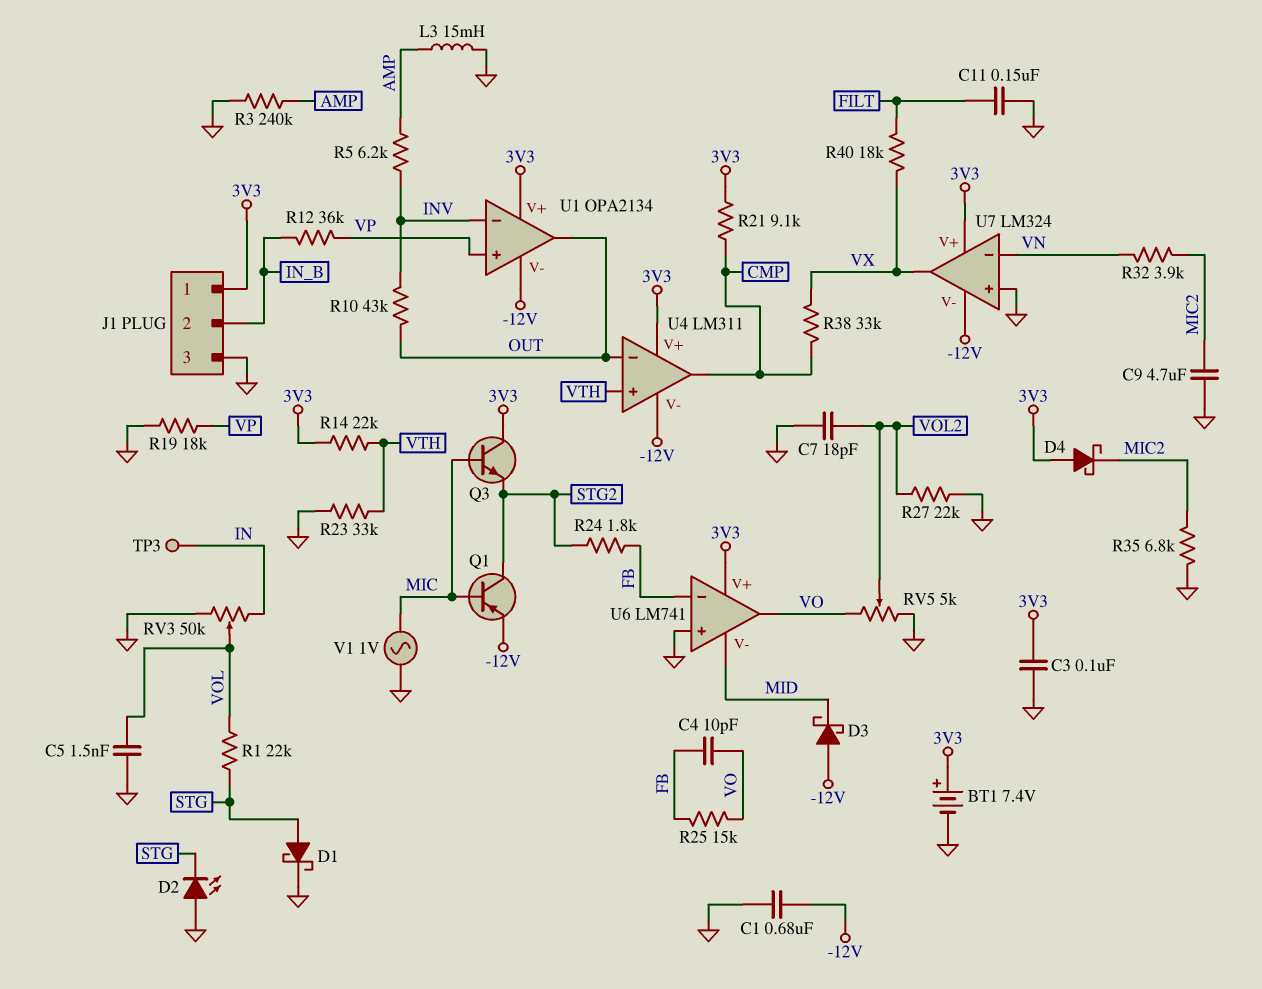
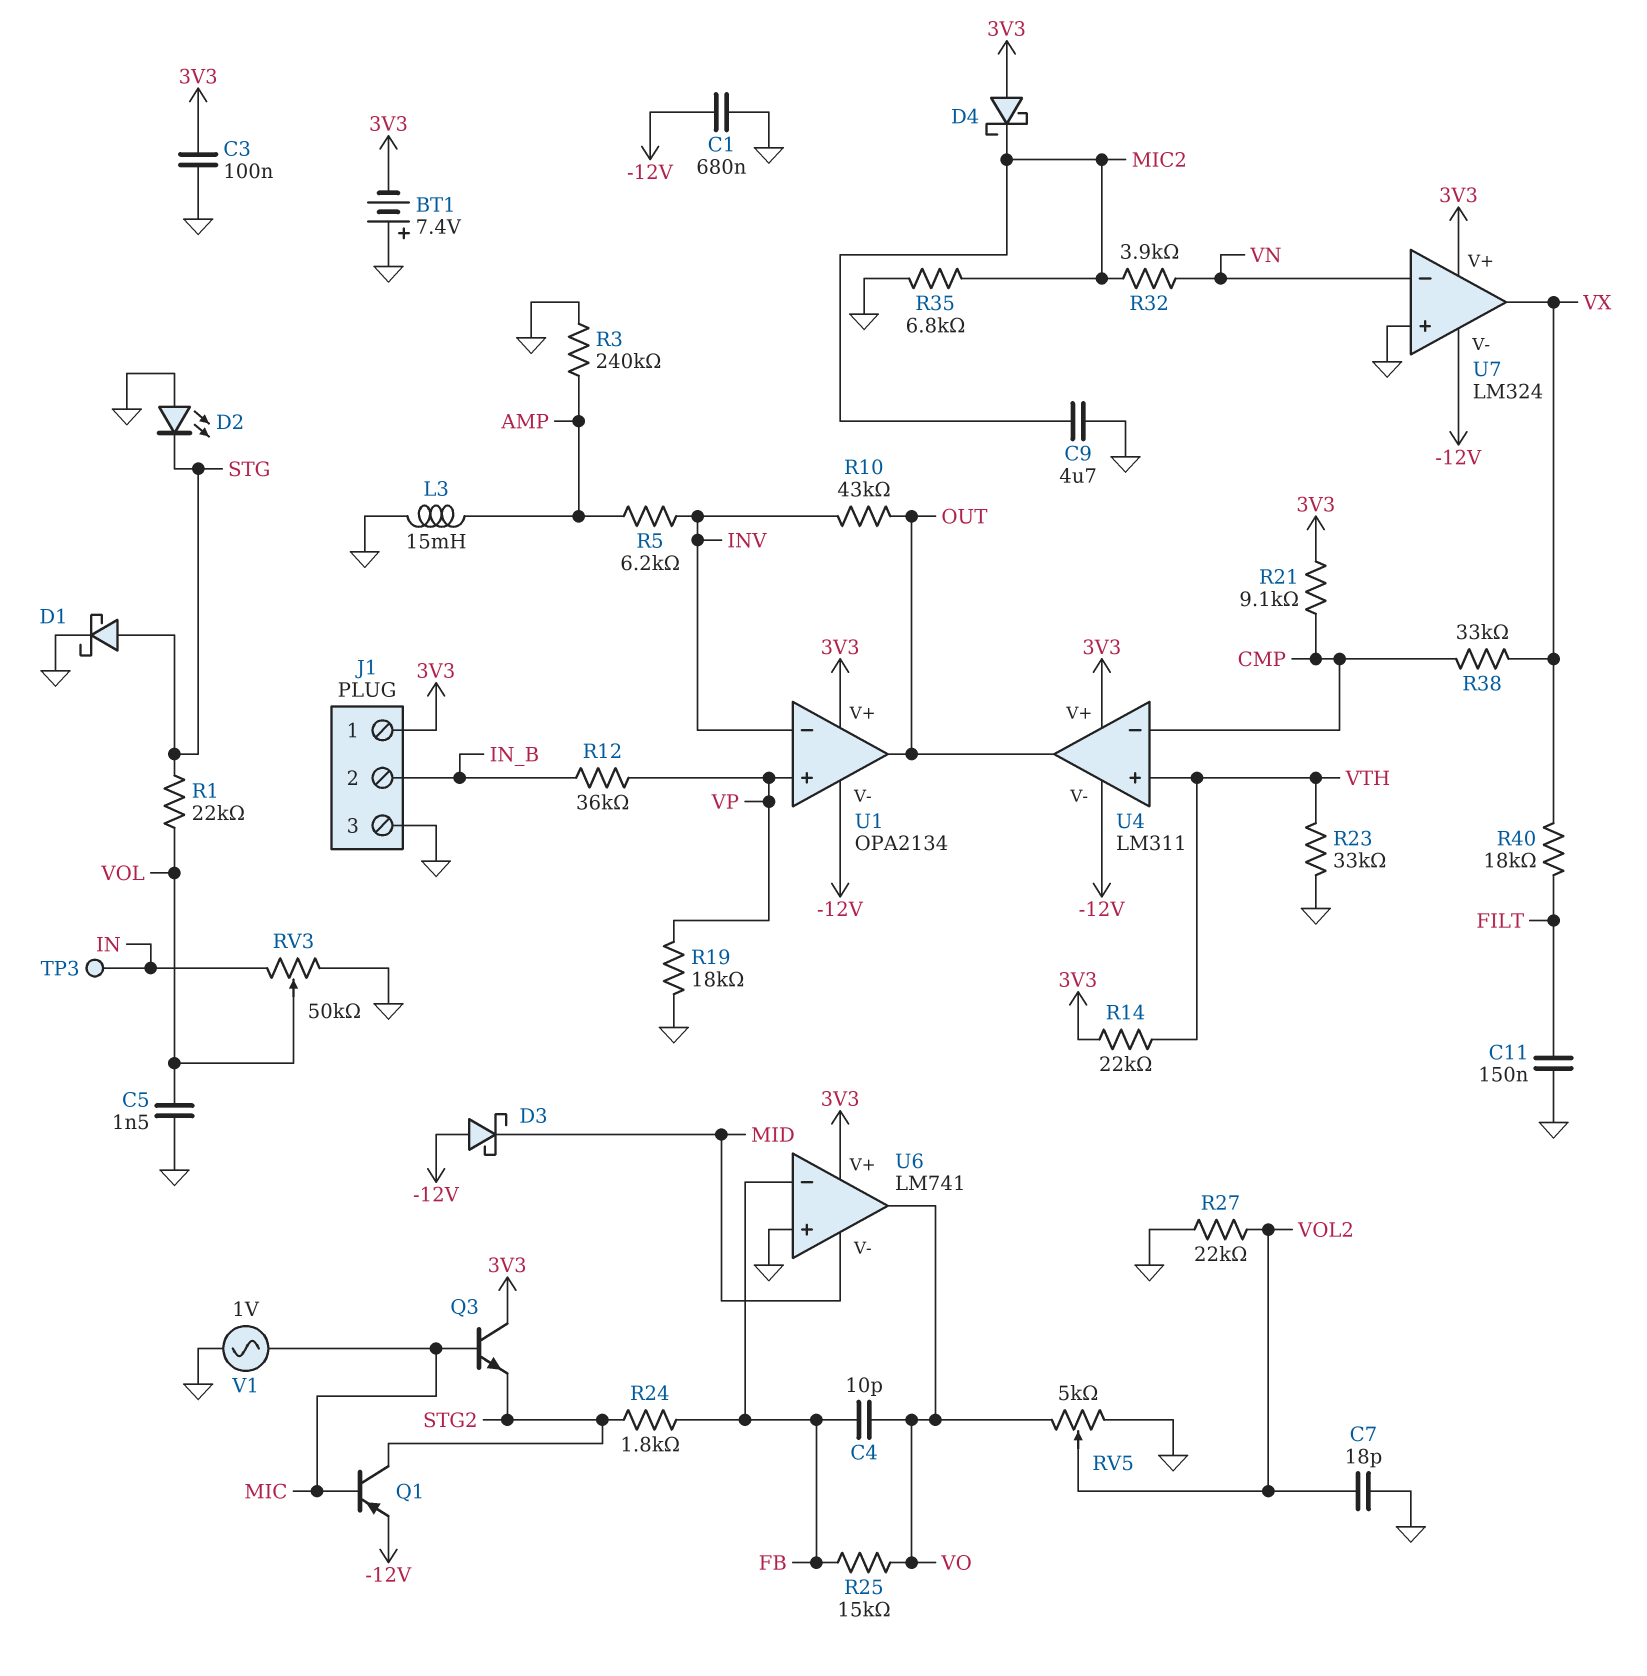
BT1: 7.4V (plus 3V3, minus GND) -> 7.4V (plus GND, minus 3V3)
U4 pin in-: OUT -> CMP
U4 pin out: CMP -> OUT

